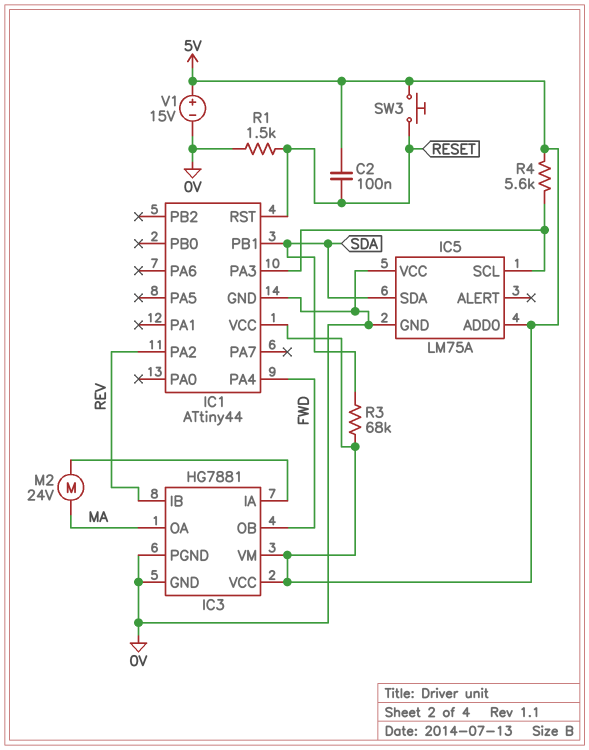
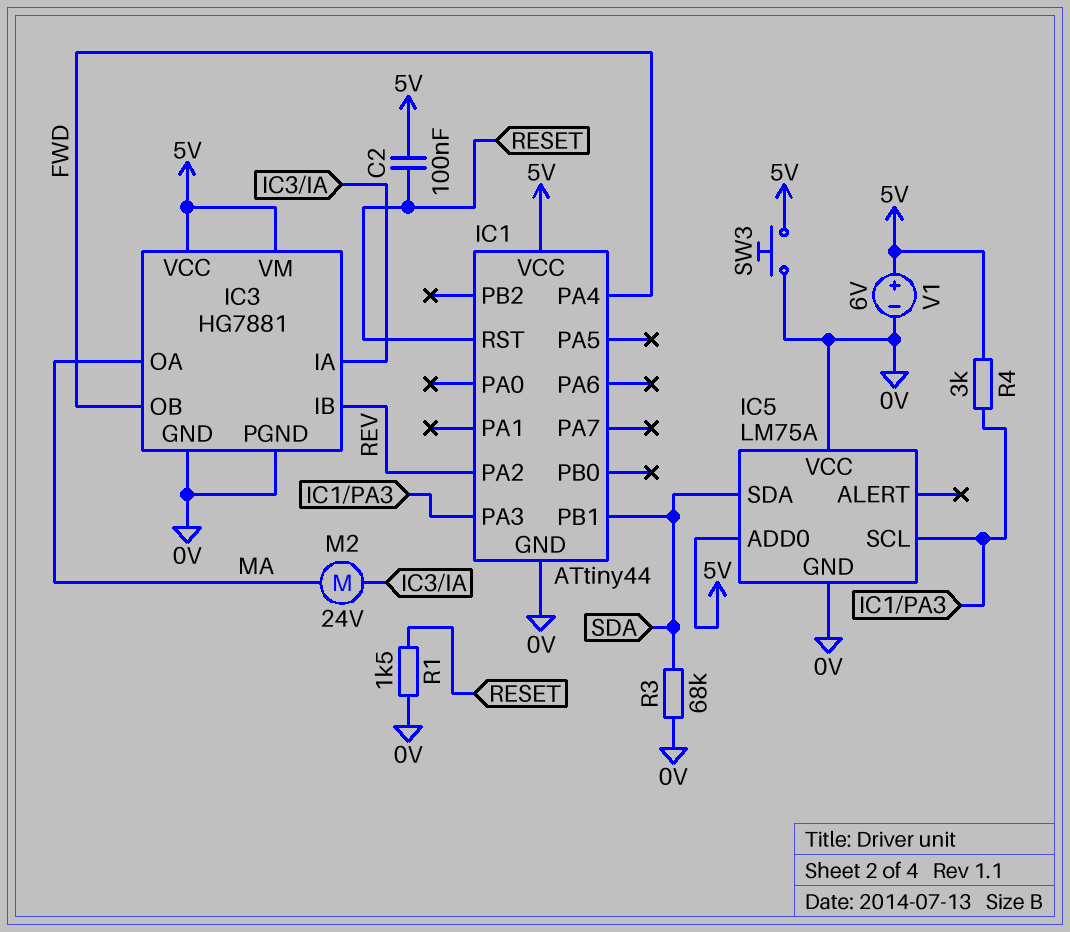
R3: 68k (5V, SDA) -> 68k (0V, SDA)
R4: 5.6k (5V, IC1/PA3) -> 3k (5V, IC1/PA3)
SW3: button (5V, RESET) -> button (0V, 5V)
V1: 15V (plus 5V, minus 0V) -> 6V (plus 5V, minus 0V)

